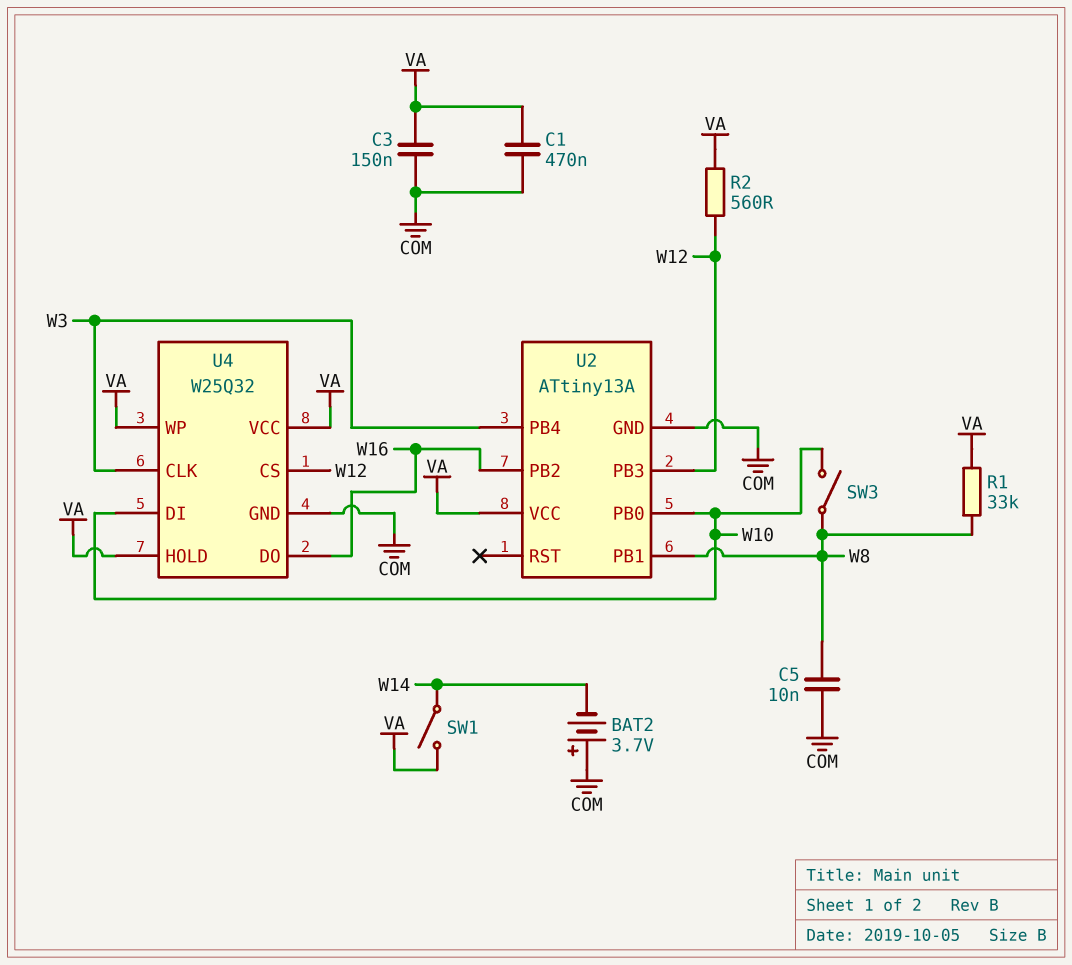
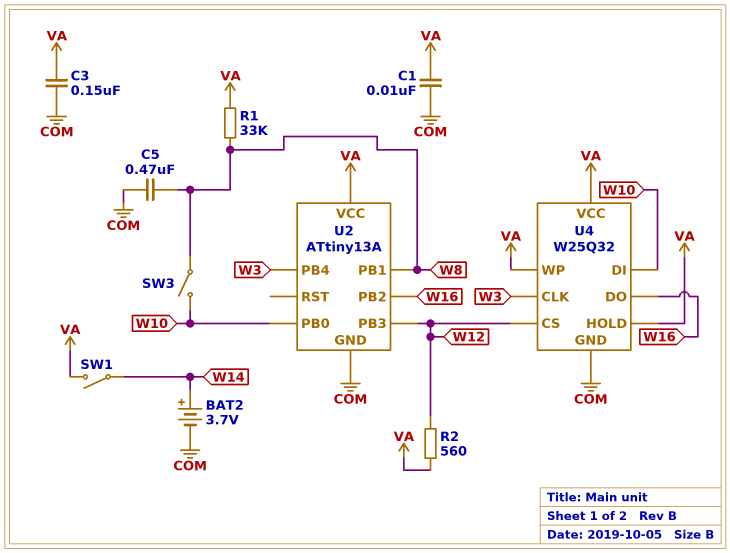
BAT2: 3.7V (plus COM, minus W14) -> 3.7V (plus W14, minus COM)
C1: 470nF (COM, VA) -> 10nF (COM, VA)
C5: 10nF (COM, W8) -> 470nF (COM, W8)

